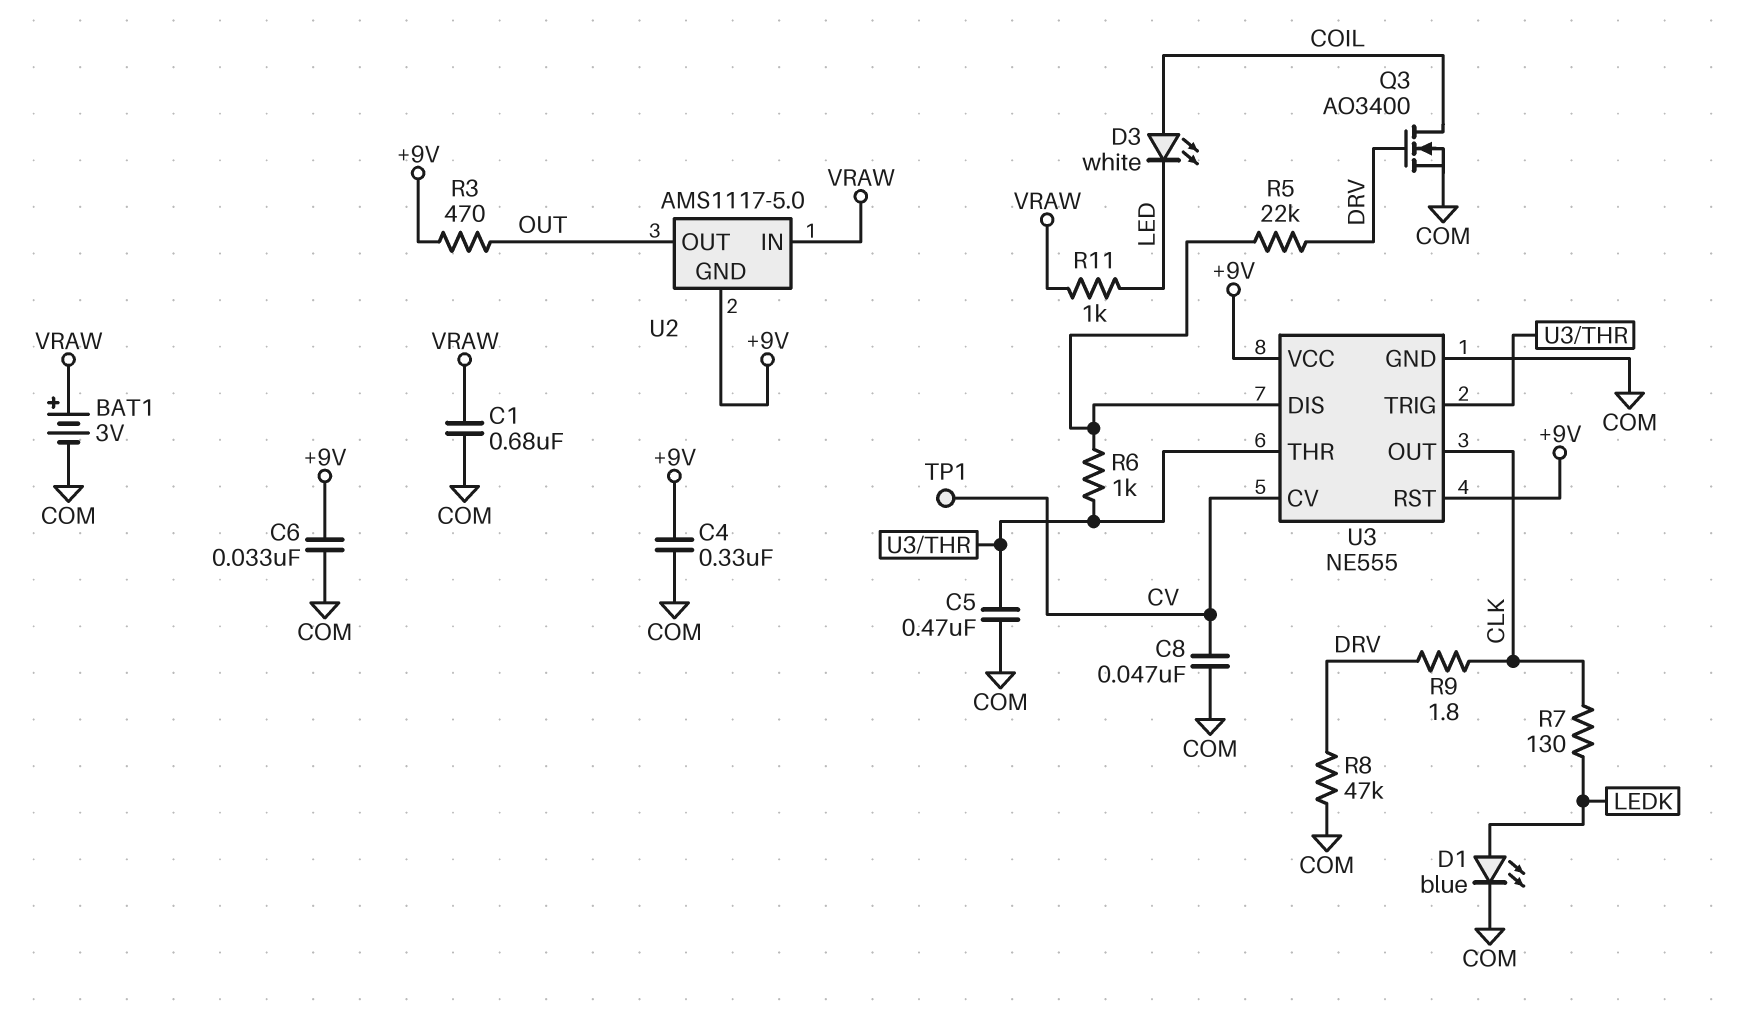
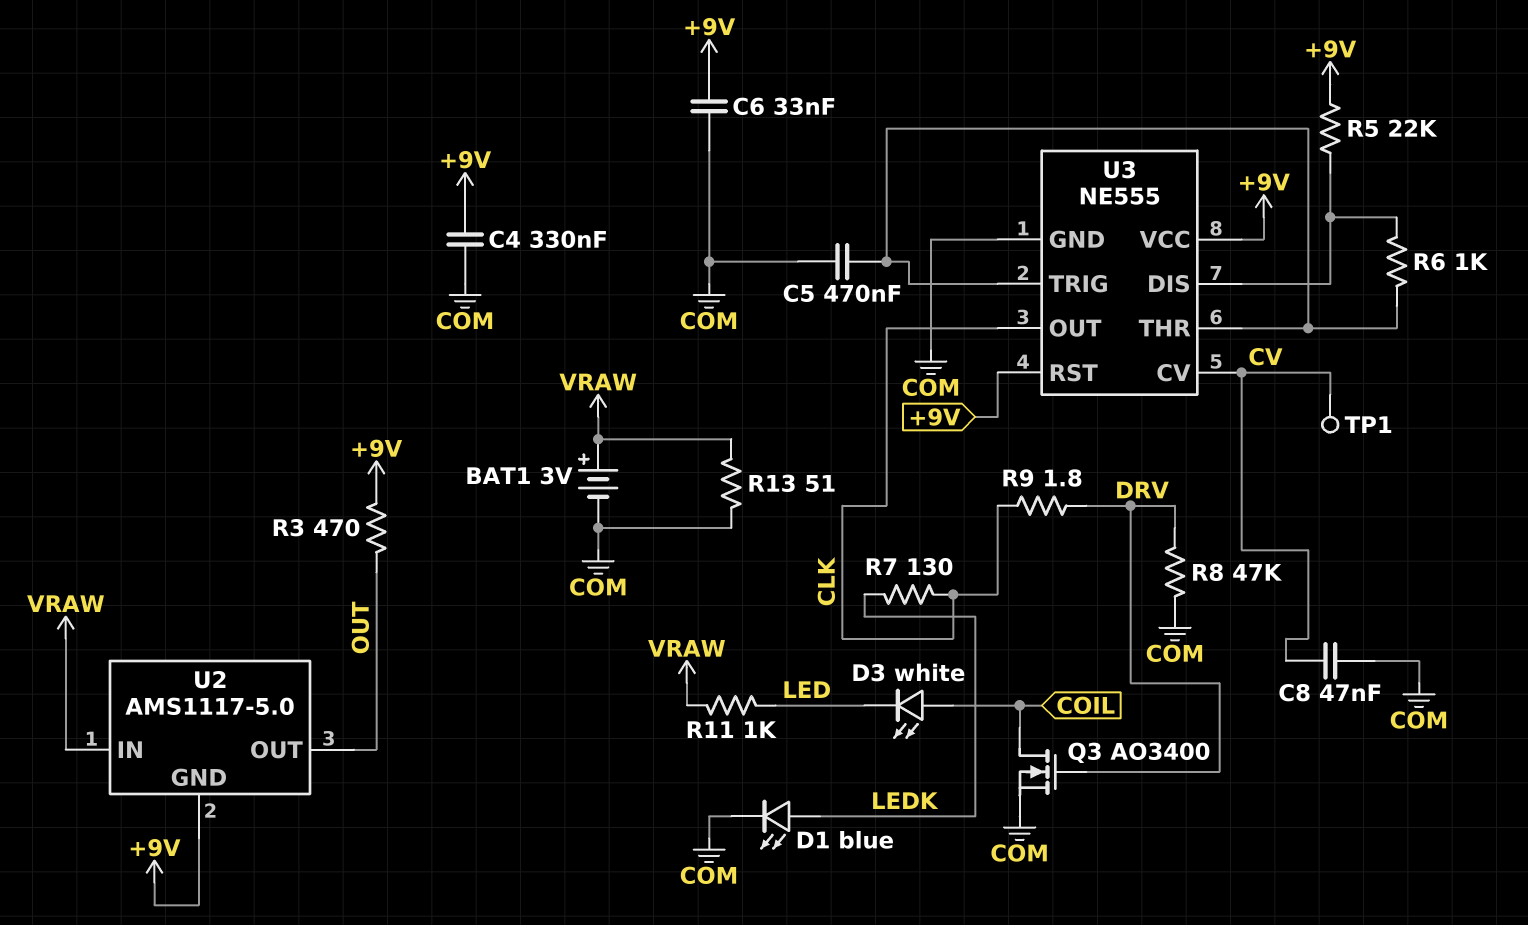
C1: 680nF (COM, VRAW) -> none
R5: 22k (DRV, U3/DIS) -> 22k (+9V, U3/DIS)
R13: none -> 51 (COM, VRAW)

